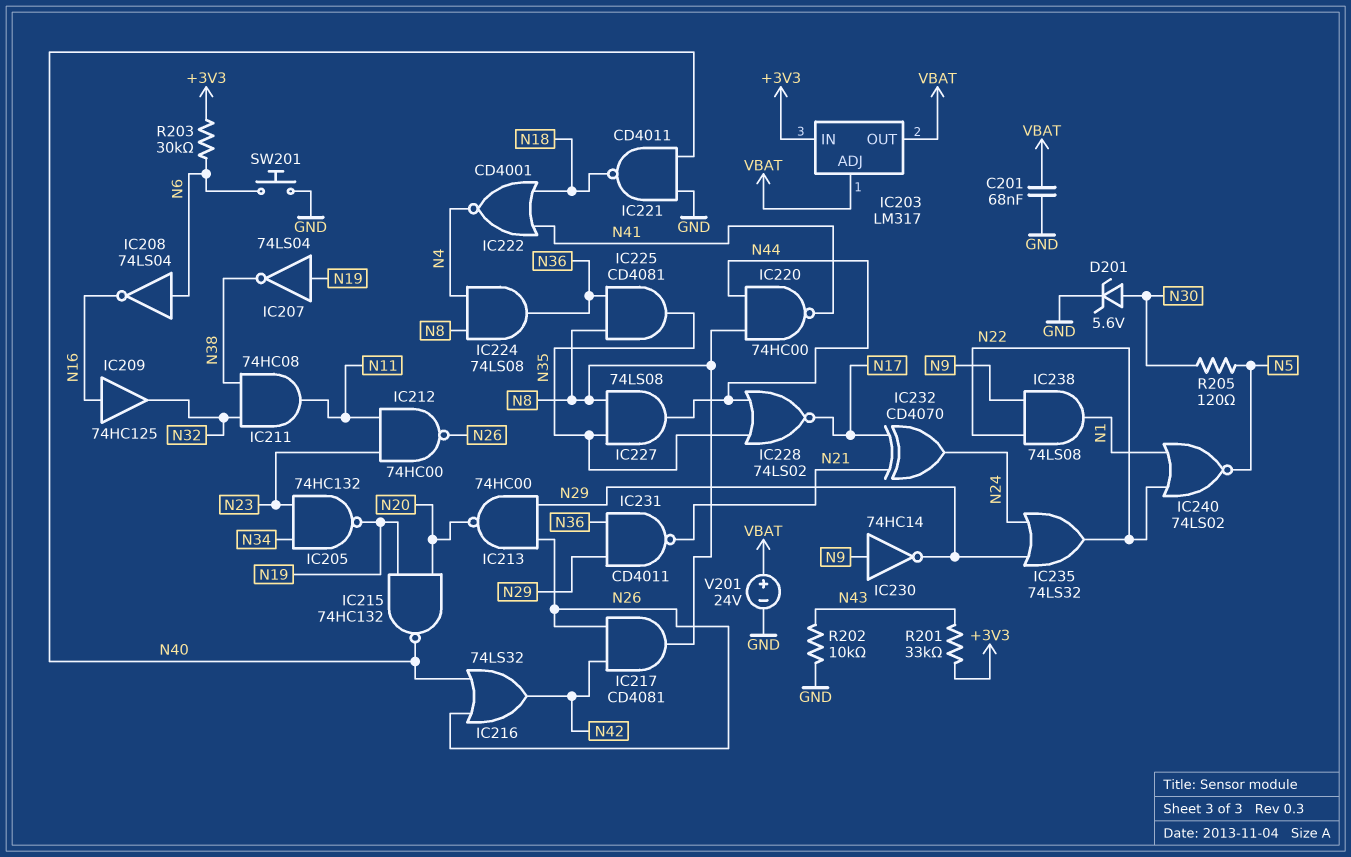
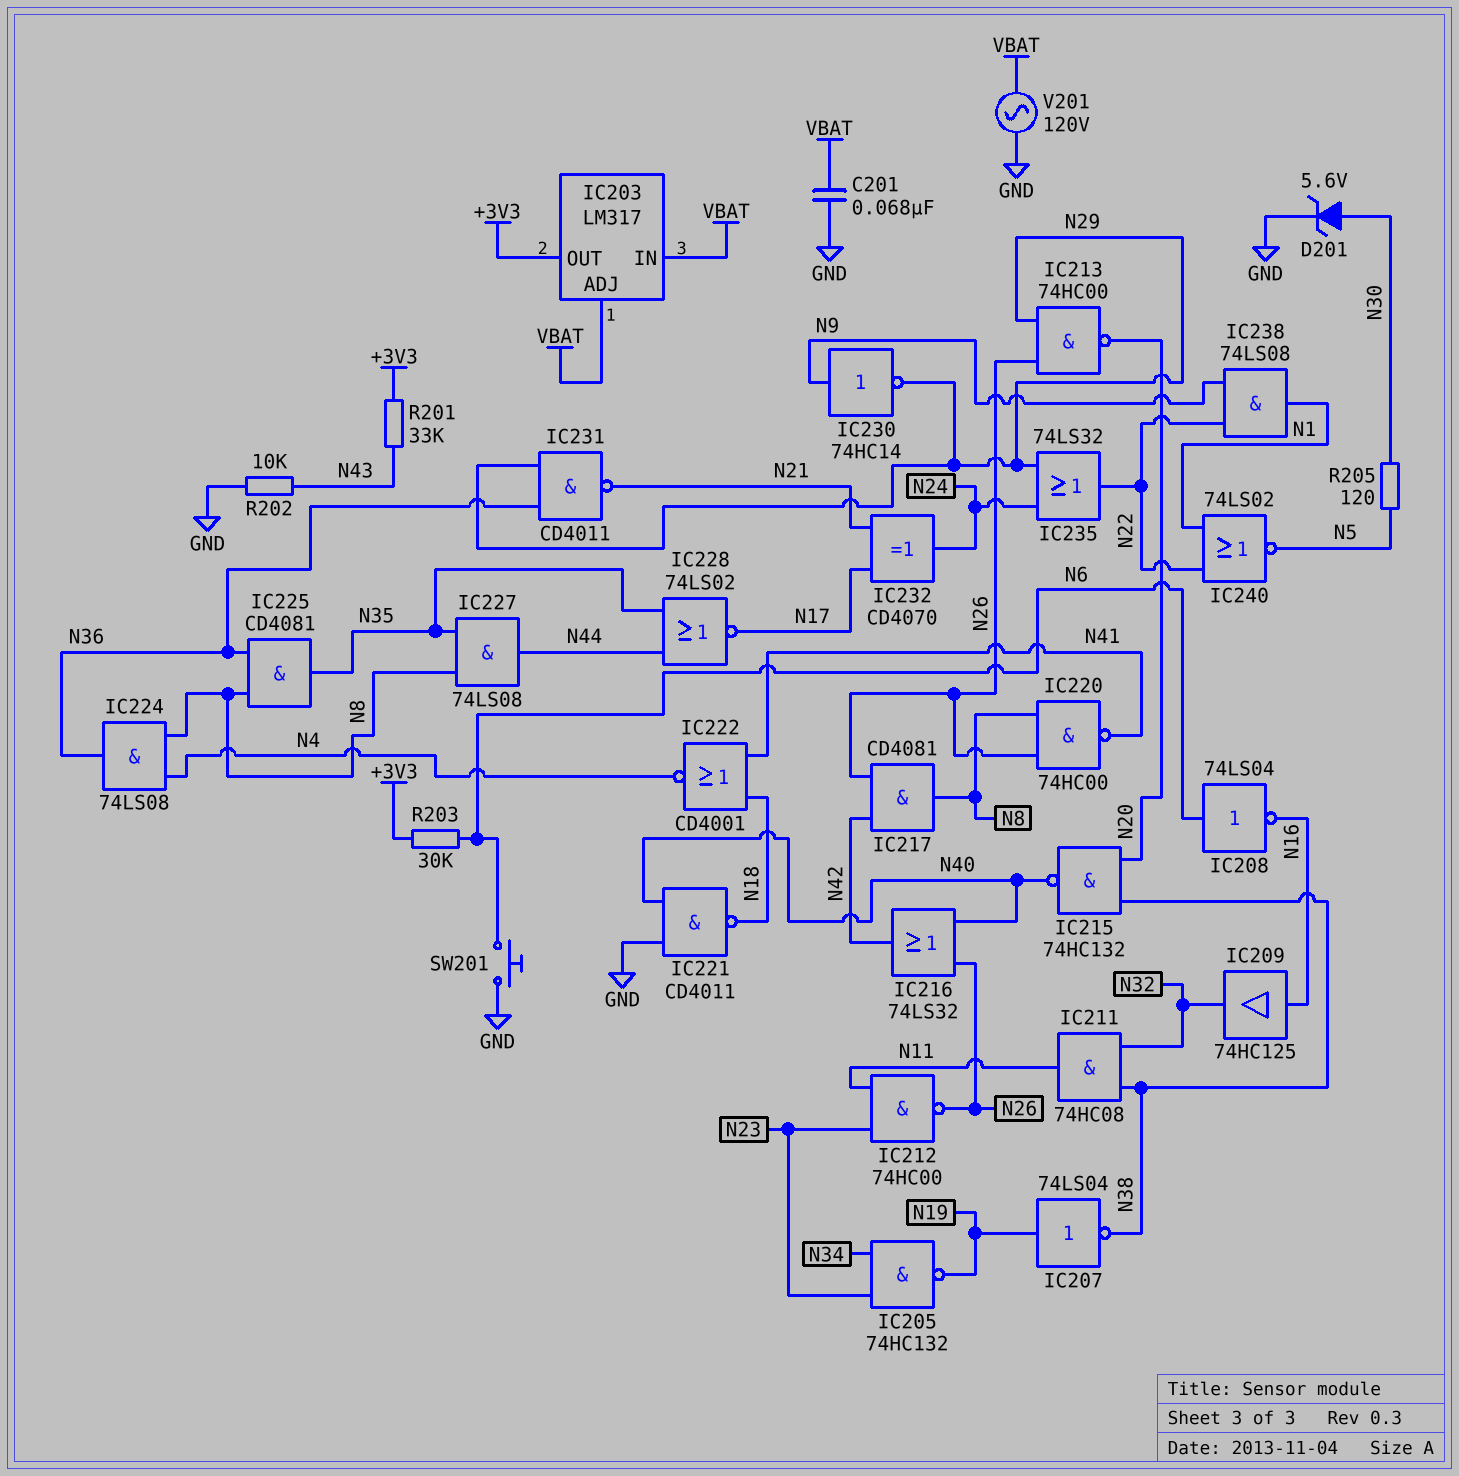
IC203 pin IN: +3V3 -> VBAT
IC203 pin OUT: VBAT -> +3V3
IC215: NAND 74HC132 (in N19, in N20, out N40) -> NAND 74HC132 (in N20, in N38, out N40)
IC220: NAND 74HC00 (in N8, in N44, out N41) -> NAND 74HC00 (in N8, in N26, out N41)
V201: 24V (plus VBAT, minus GND) -> AC 120V (GND, VBAT)

